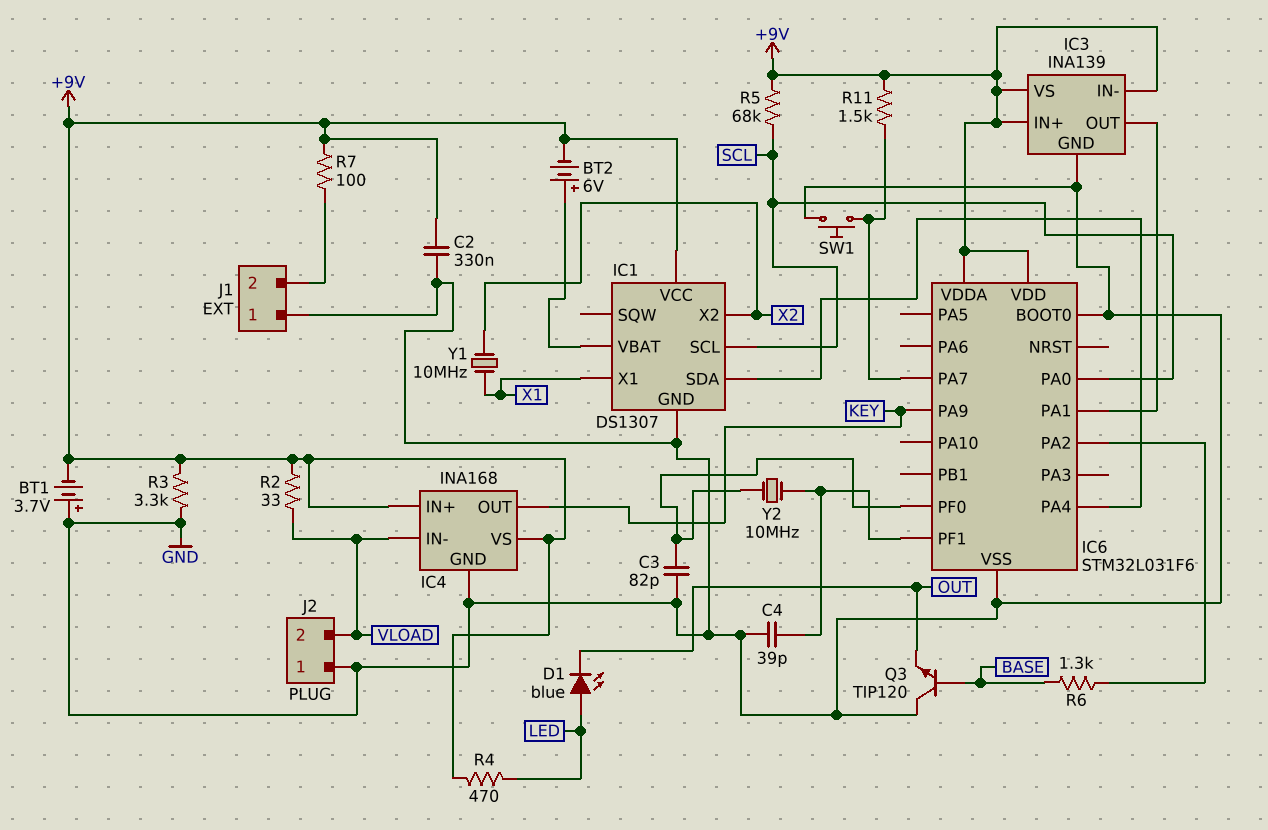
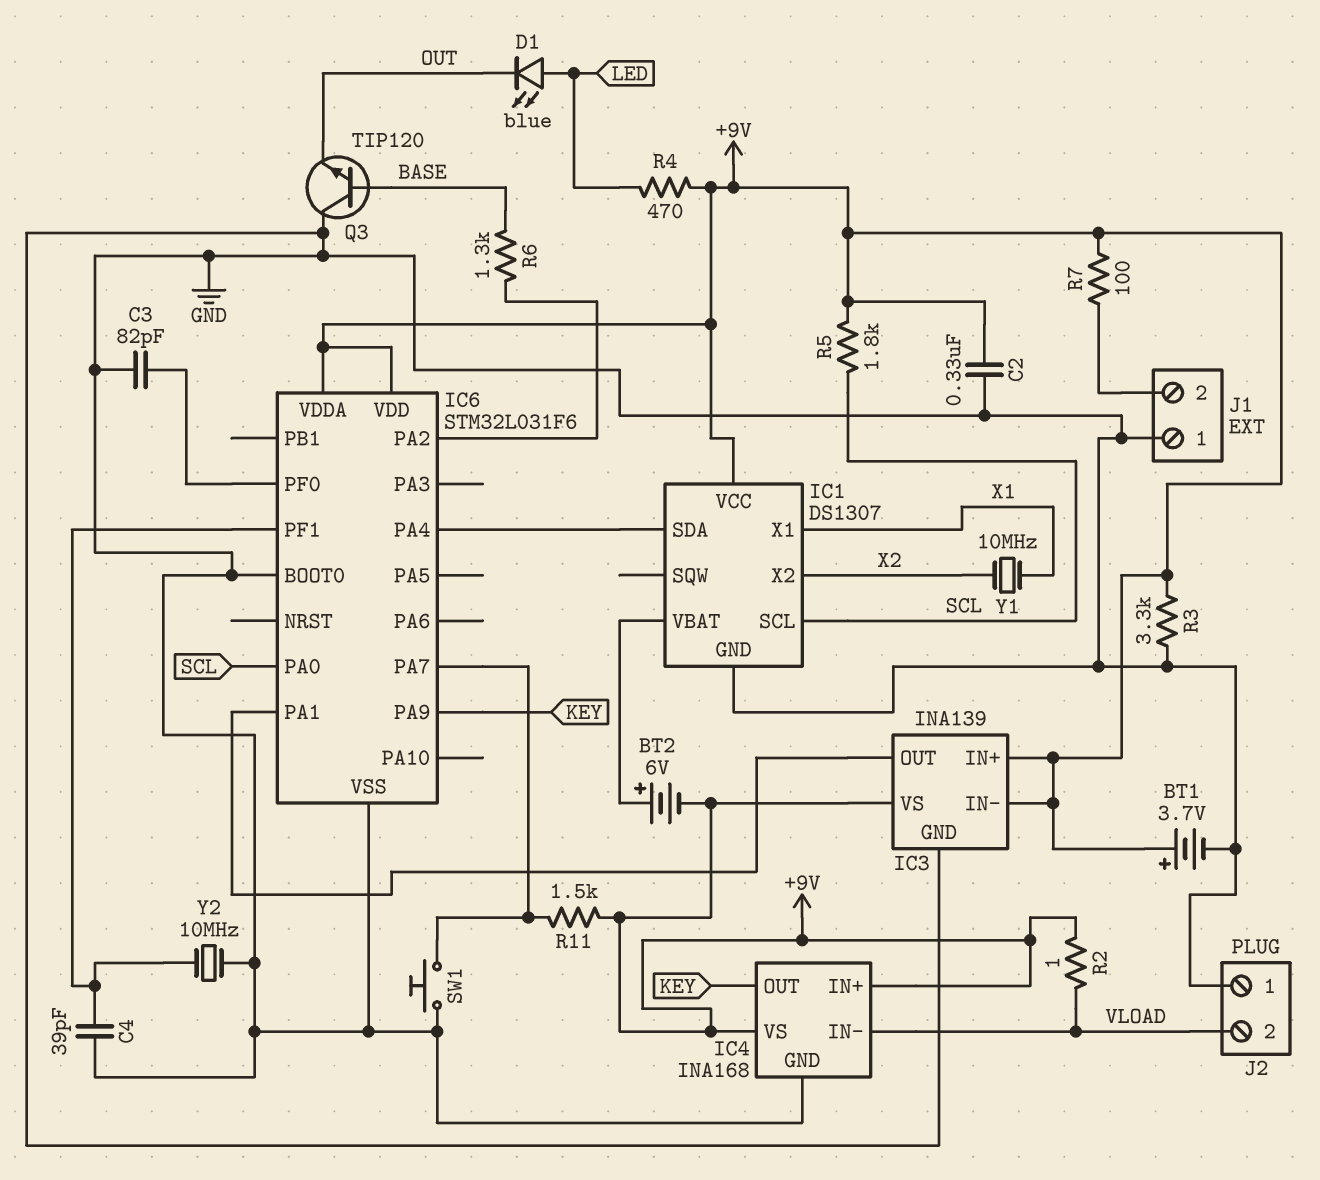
BT1: 3.7V (plus GND, minus +9V) -> 3.7V (plus +9V, minus GND)
R2: 33 (+9V, VLOAD) -> 1 (+9V, VLOAD)
R5: 68k (+9V, SCL) -> 1.8k (+9V, SCL)
Y2: 10MHz (IC6/PF0, IC6/PF1) -> 10MHz (GND, IC6/PF1)

